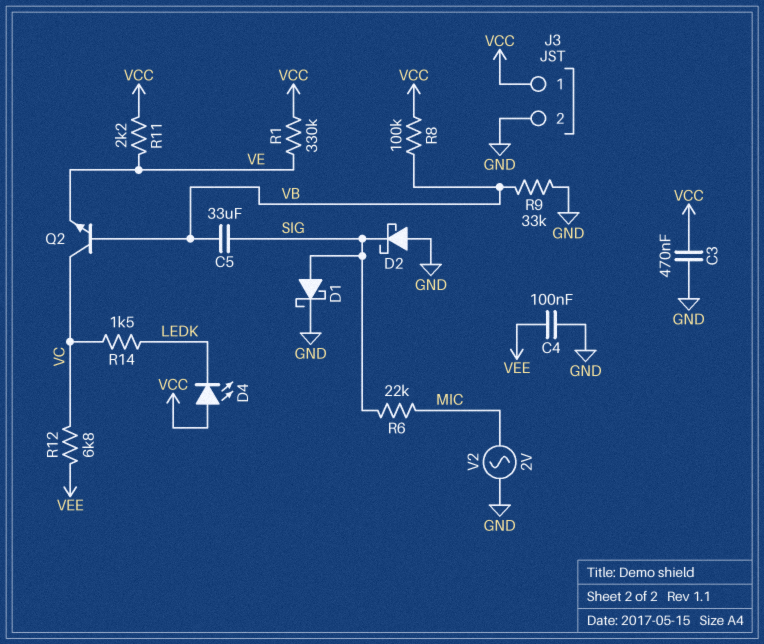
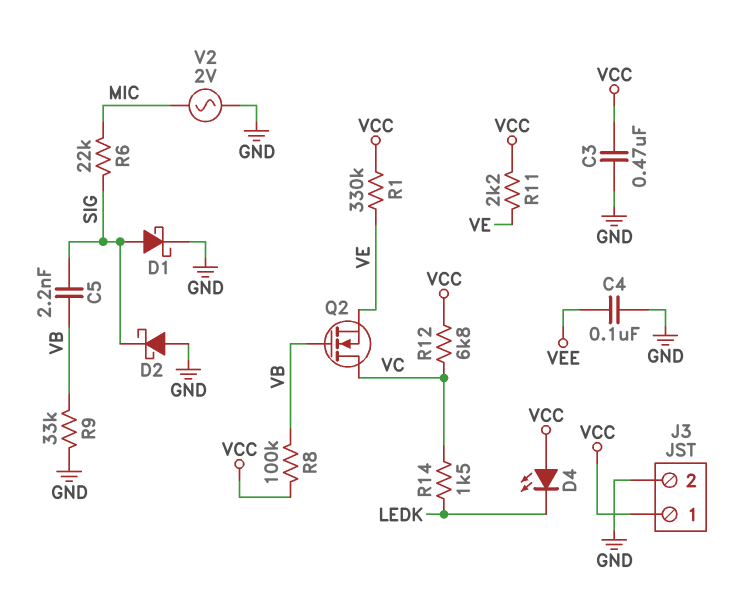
C5: 33uF (SIG, VB) -> 2.2nF (SIG, VB)
Q2: NPN (B VB, C VC, E VE) -> NMOS (G VB, D VC, S VE)
R12: 6.8k (VC, VEE) -> 6.8k (VC, VCC)

